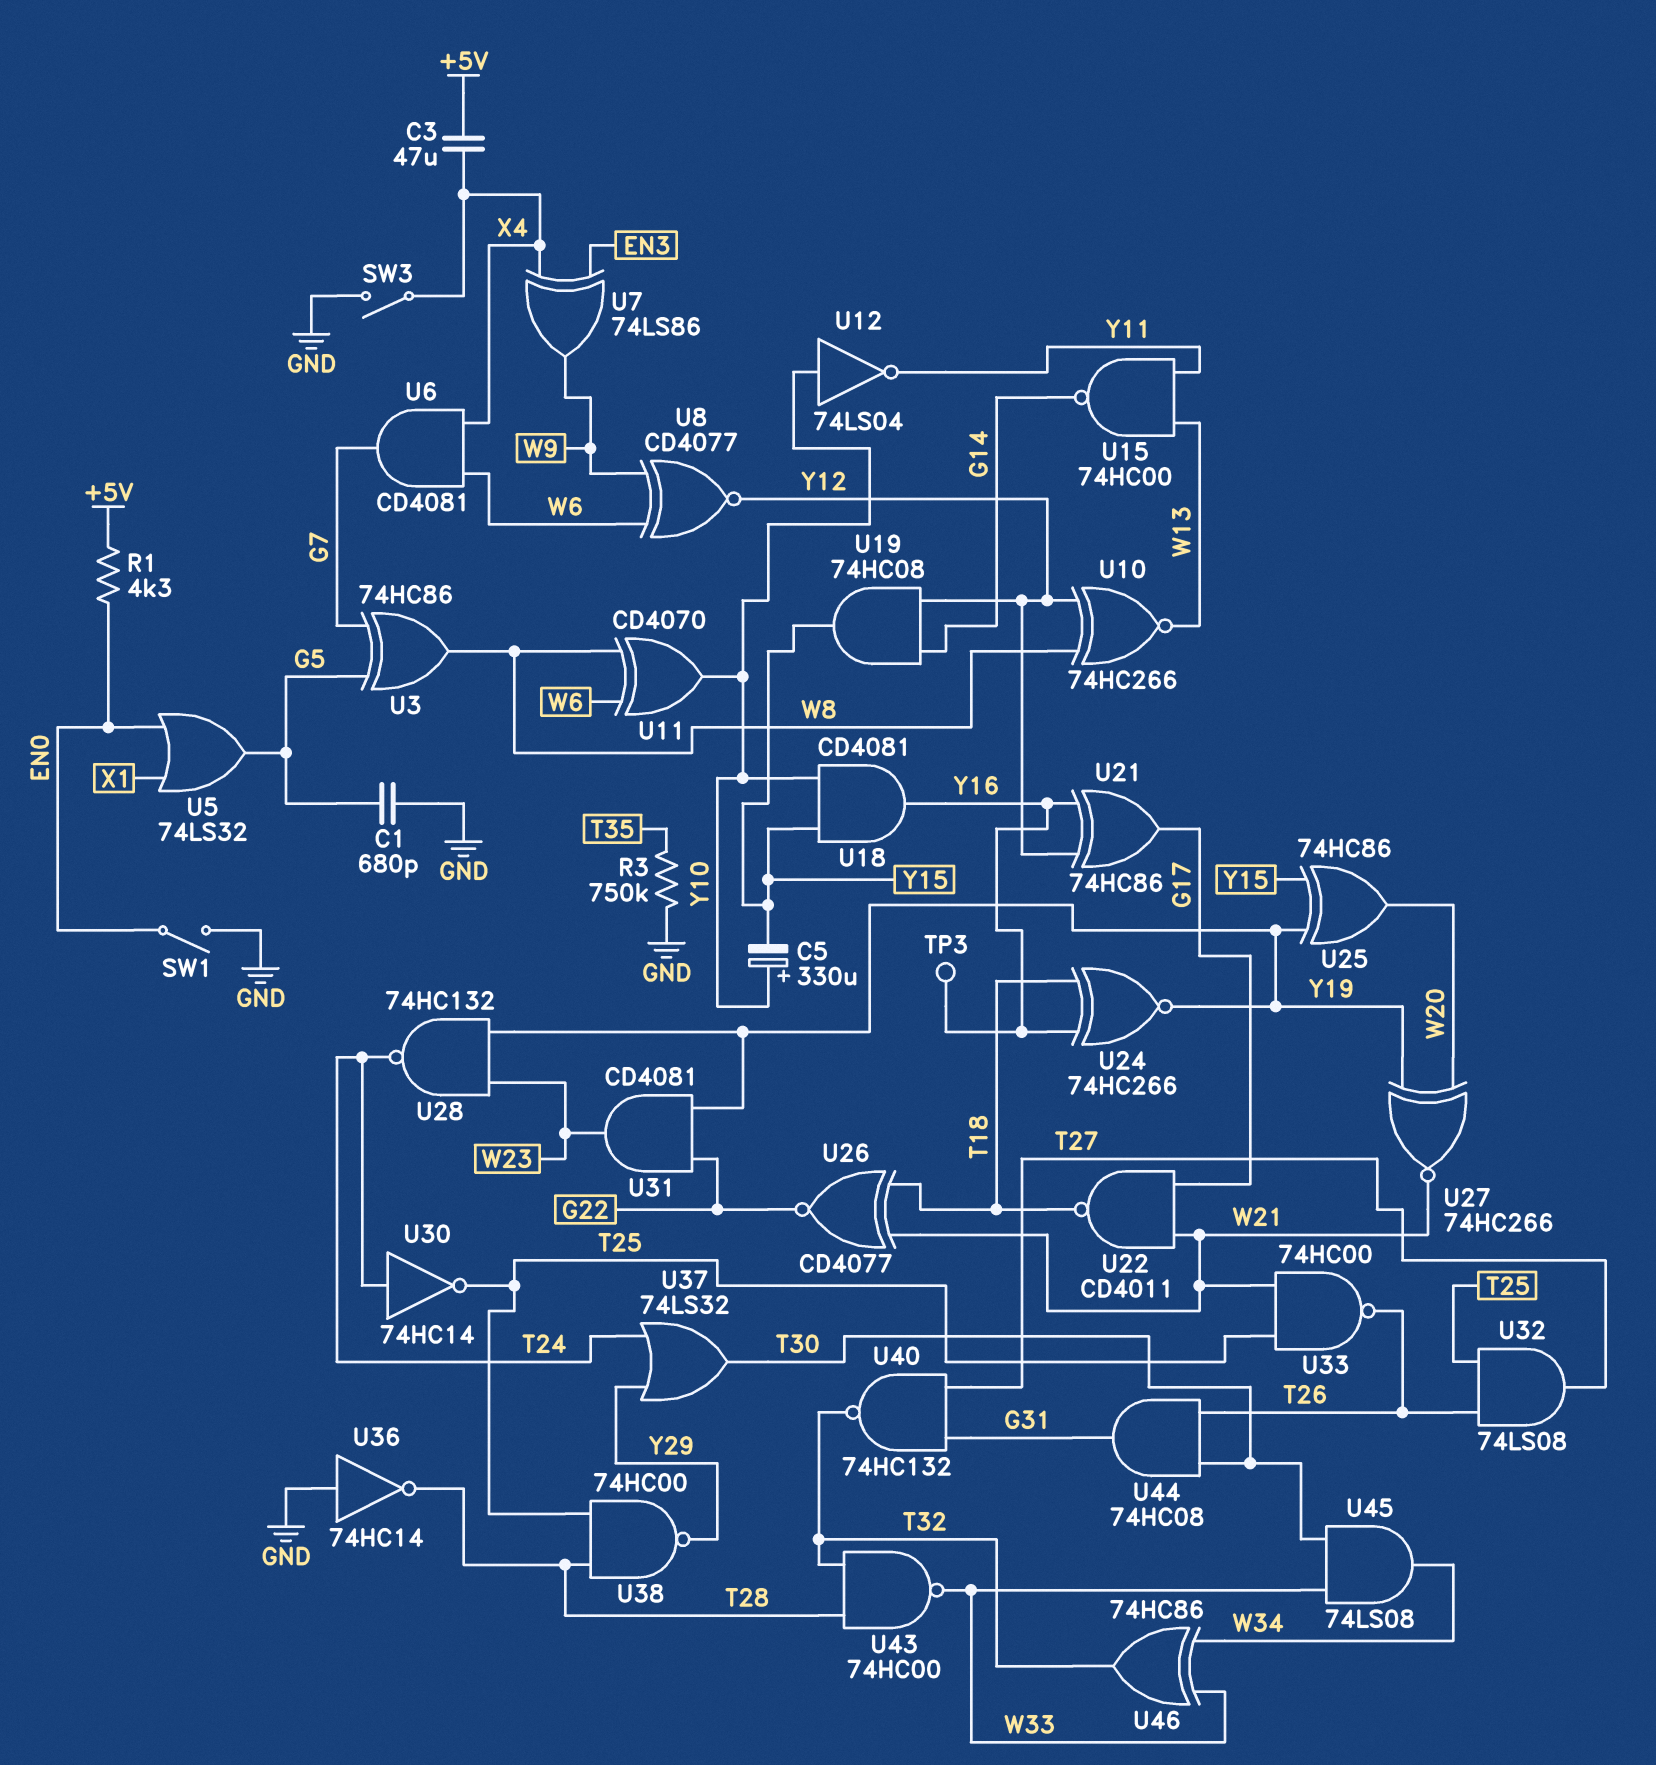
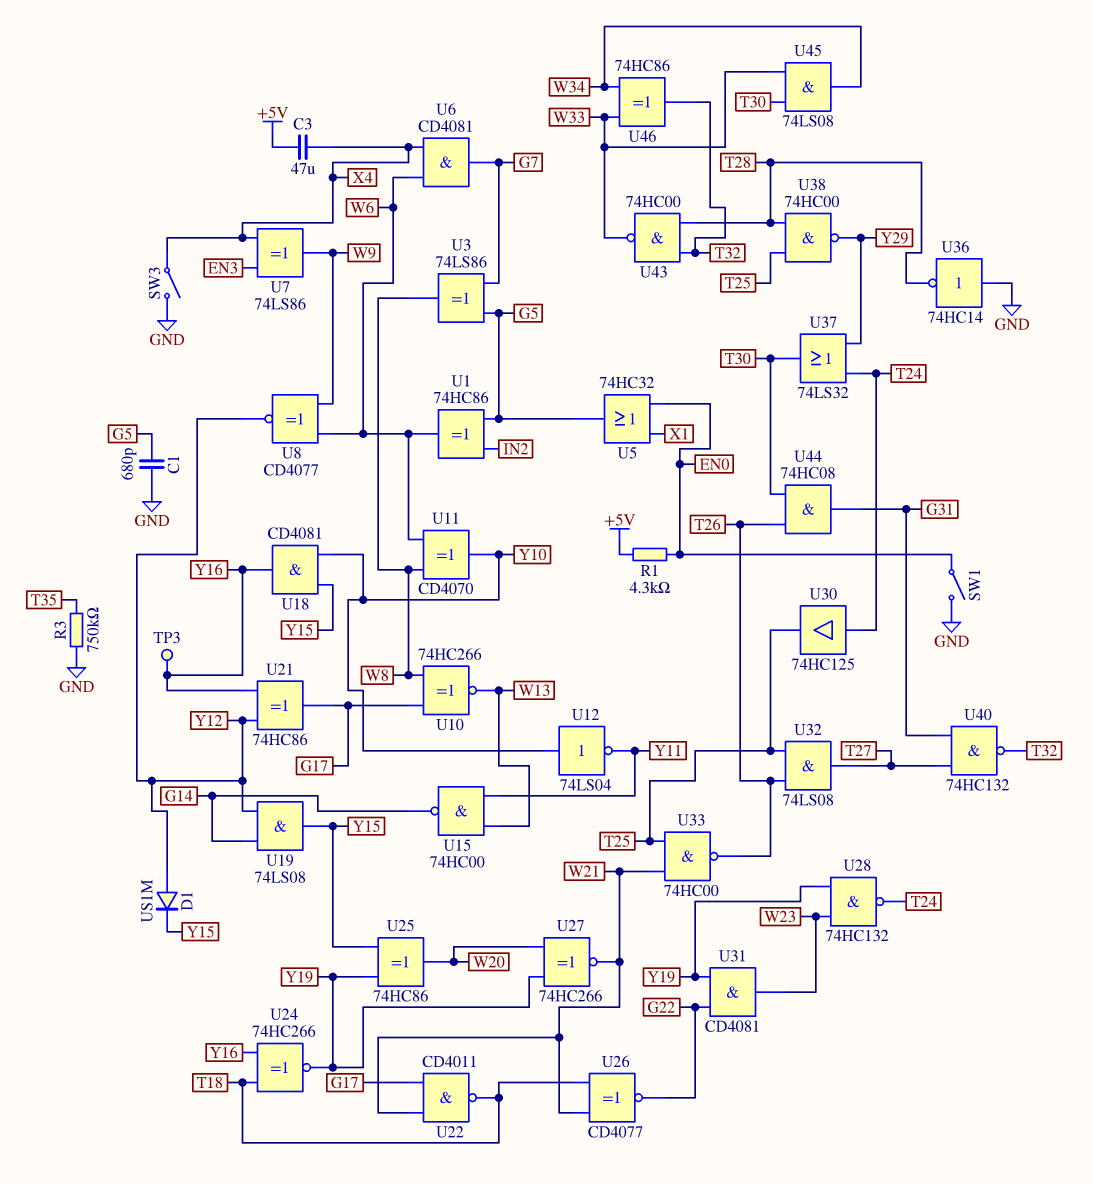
C5: 330uF (plus Y10, minus Y15) -> none
D1: none -> diode US1M (A Y12, K Y15)
U1: none -> XOR 74HC86 (in G5, in IN2, out W6)
U3: XOR 74HC86 (in G5, in G7, out W8) -> XOR 74LS86 (in G5, in G7, out W8)
U5: OR 74LS32 (in EN0, in X1, out G5) -> OR 74HC32 (in EN0, in X1, out G5)
U10: XNOR 74HC266 (in W8, in Y12, out W13) -> XNOR 74HC266 (in G17, in W8, out W13)
U19: AND 74HC08 (in G14, in Y12, out Y15) -> AND 74LS08 (in G14, in Y12, out Y15)
U30: NOT 74HC14 (in T24, out T25) -> buffer 74HC125 (in T24, out T25)

